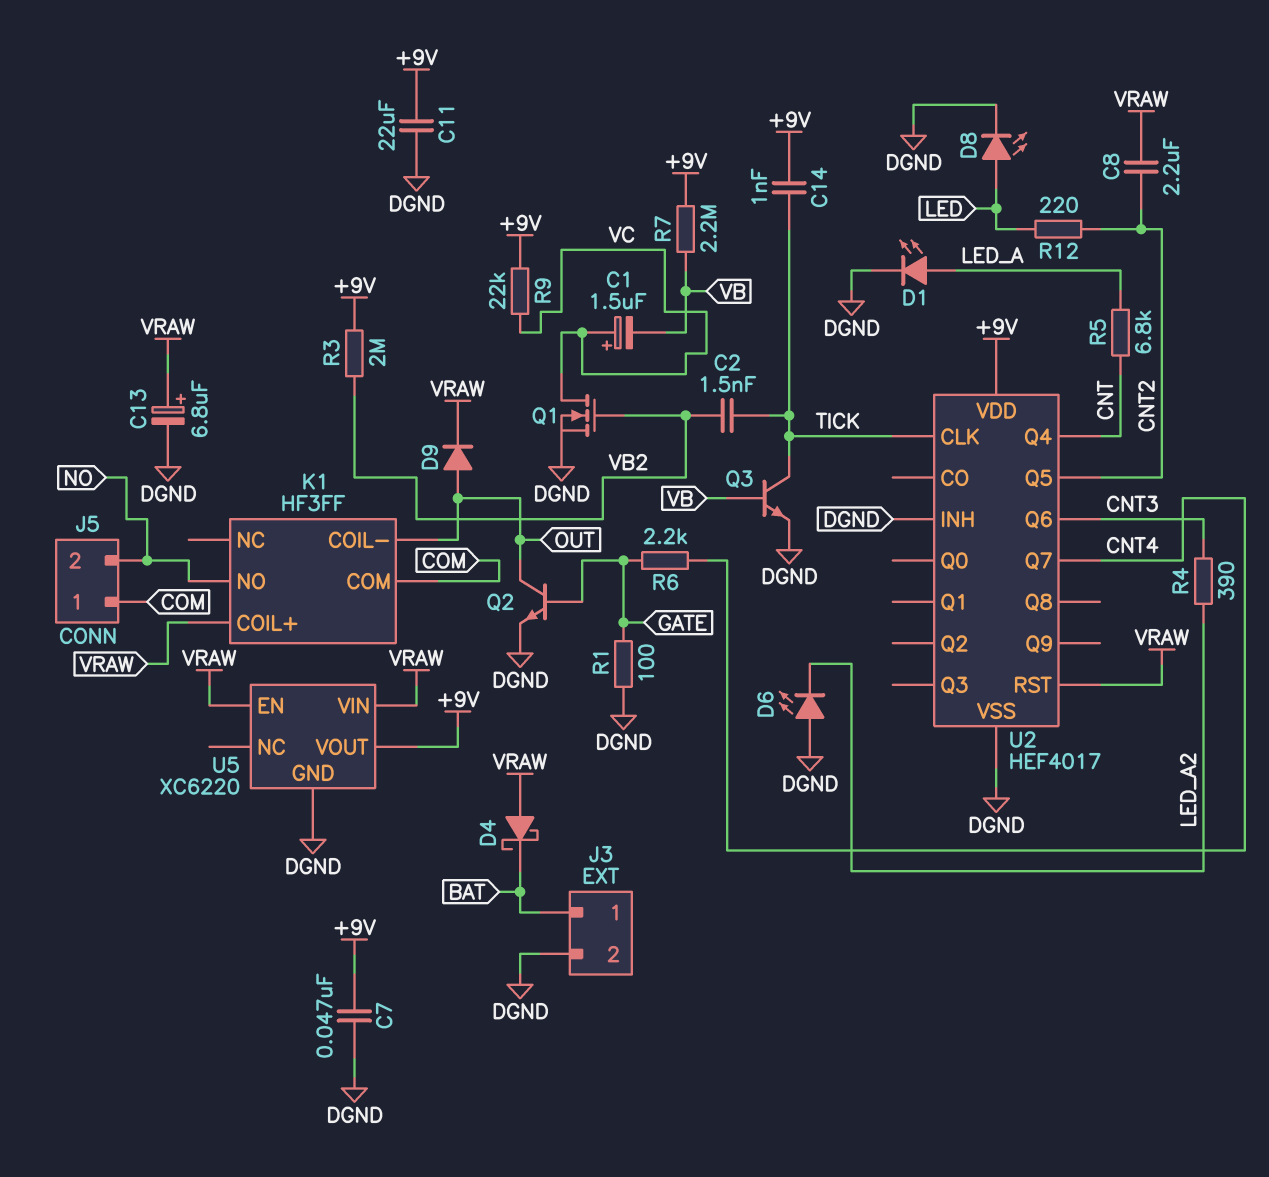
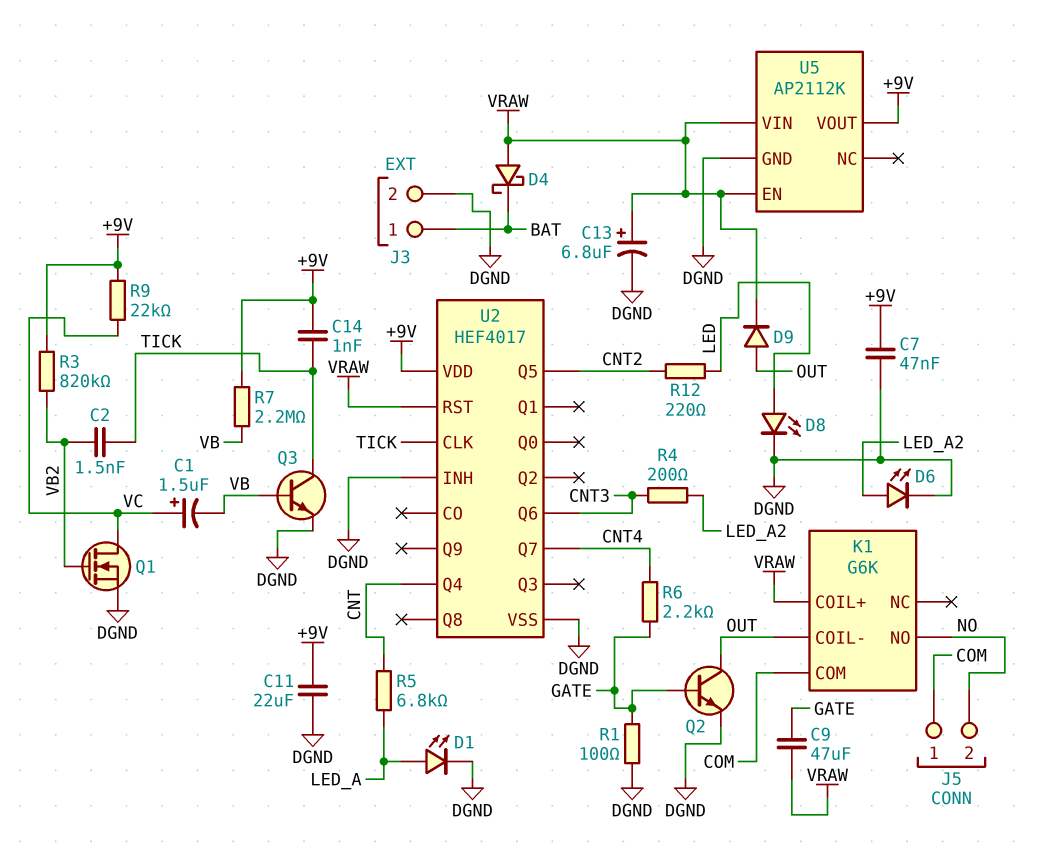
C8: 2.2uF (CNT2, VRAW) -> none
C9: none -> 47uF (GATE, VRAW)
D6: LED (A DGND, K LED_A2) -> LED (A LED_A2, K DGND)
K1: HF3FF -> G6K
R3: 2M (+9V, VB2) -> 820k (+9V, VB2)
R4: 390 (CNT3, LED_A2) -> 200 (CNT3, LED_A2)
U5: XC6220 -> AP2112K

